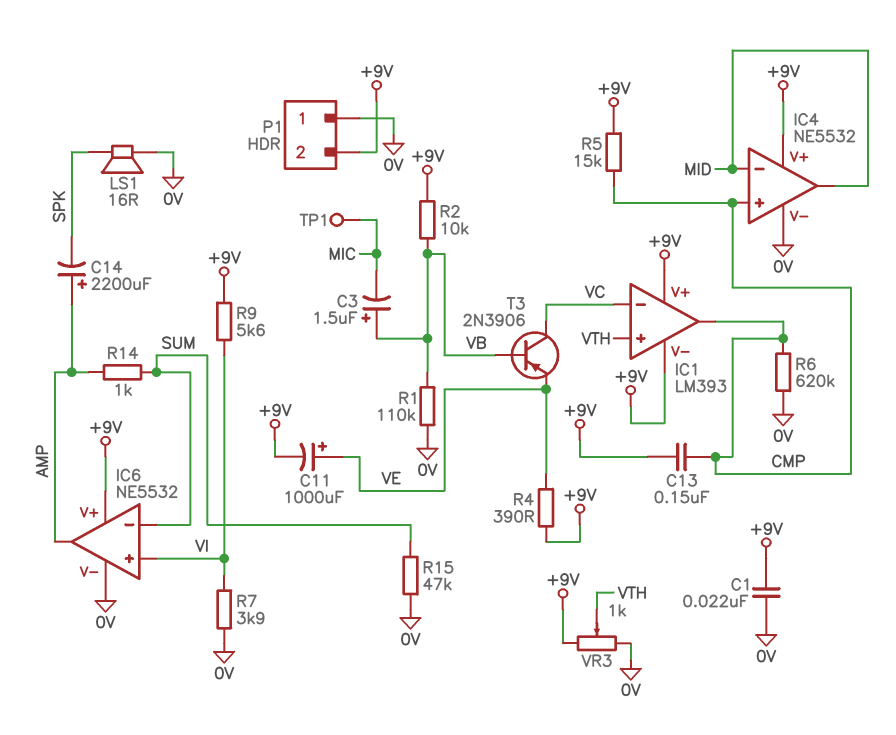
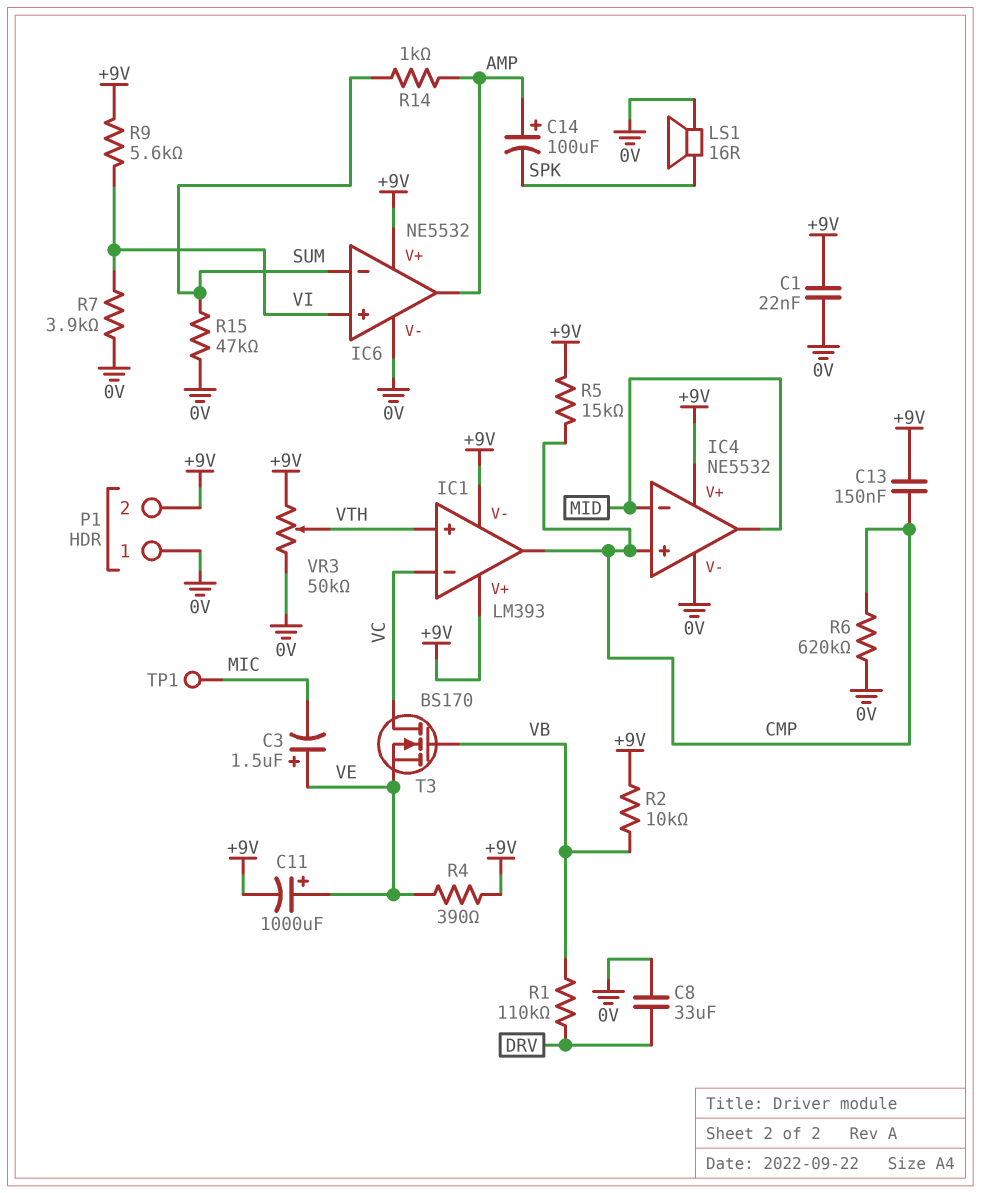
C3: 1.5uF (plus VB, minus MIC) -> 1.5uF (plus VE, minus MIC)
C8: none -> 33uF (0V, DRV)
C14: 2200uF (plus AMP, minus SPK) -> 100uF (plus AMP, minus SPK)
R1: 110k (0V, VB) -> 110k (DRV, VB)
T3: PNP 2N3906 (B VB, C VC, E VE) -> NMOS BS170 (G VB, D VC, S VE)
VR3: 1k (+9V, 0V, wiper VTH) -> 50k (+9V, 0V, wiper VTH)

